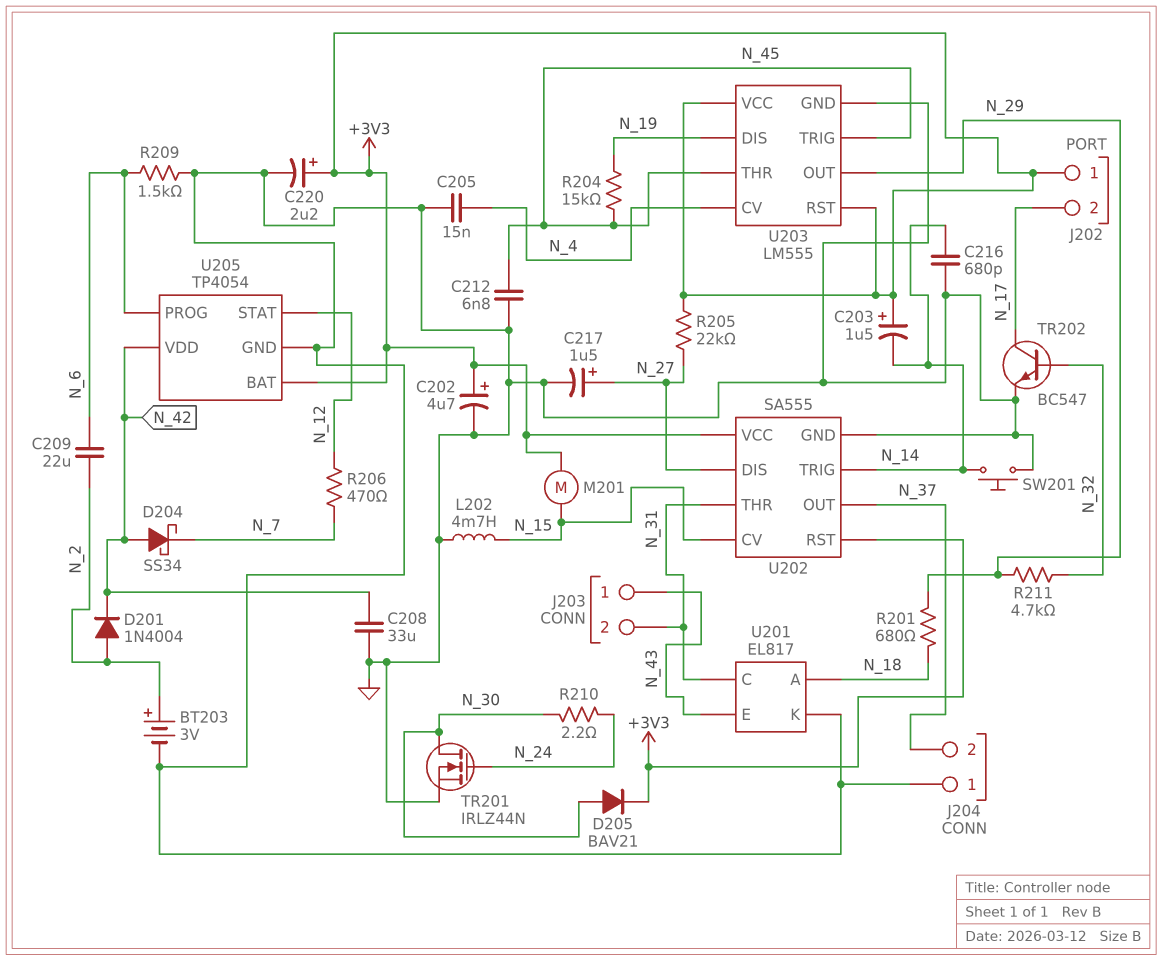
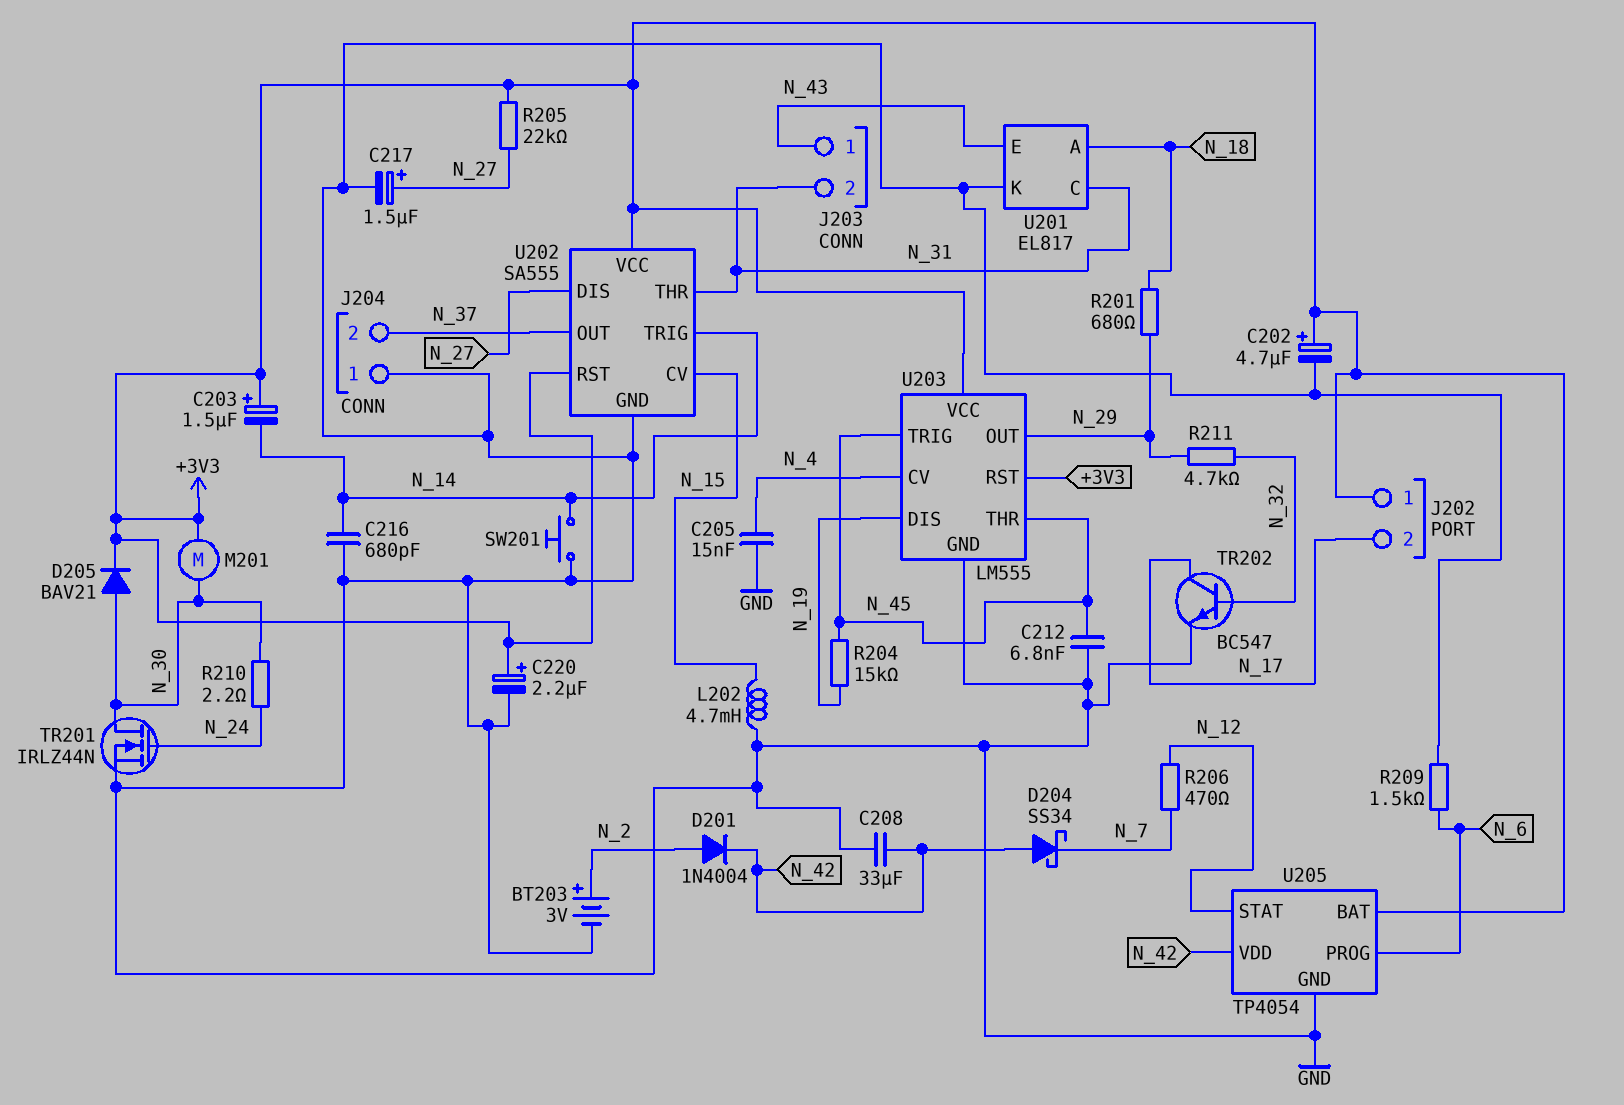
C209: 22uF (N_2, N_6) -> none
M201: motor (+3V3, N_15) -> motor (+3V3, N_30)

